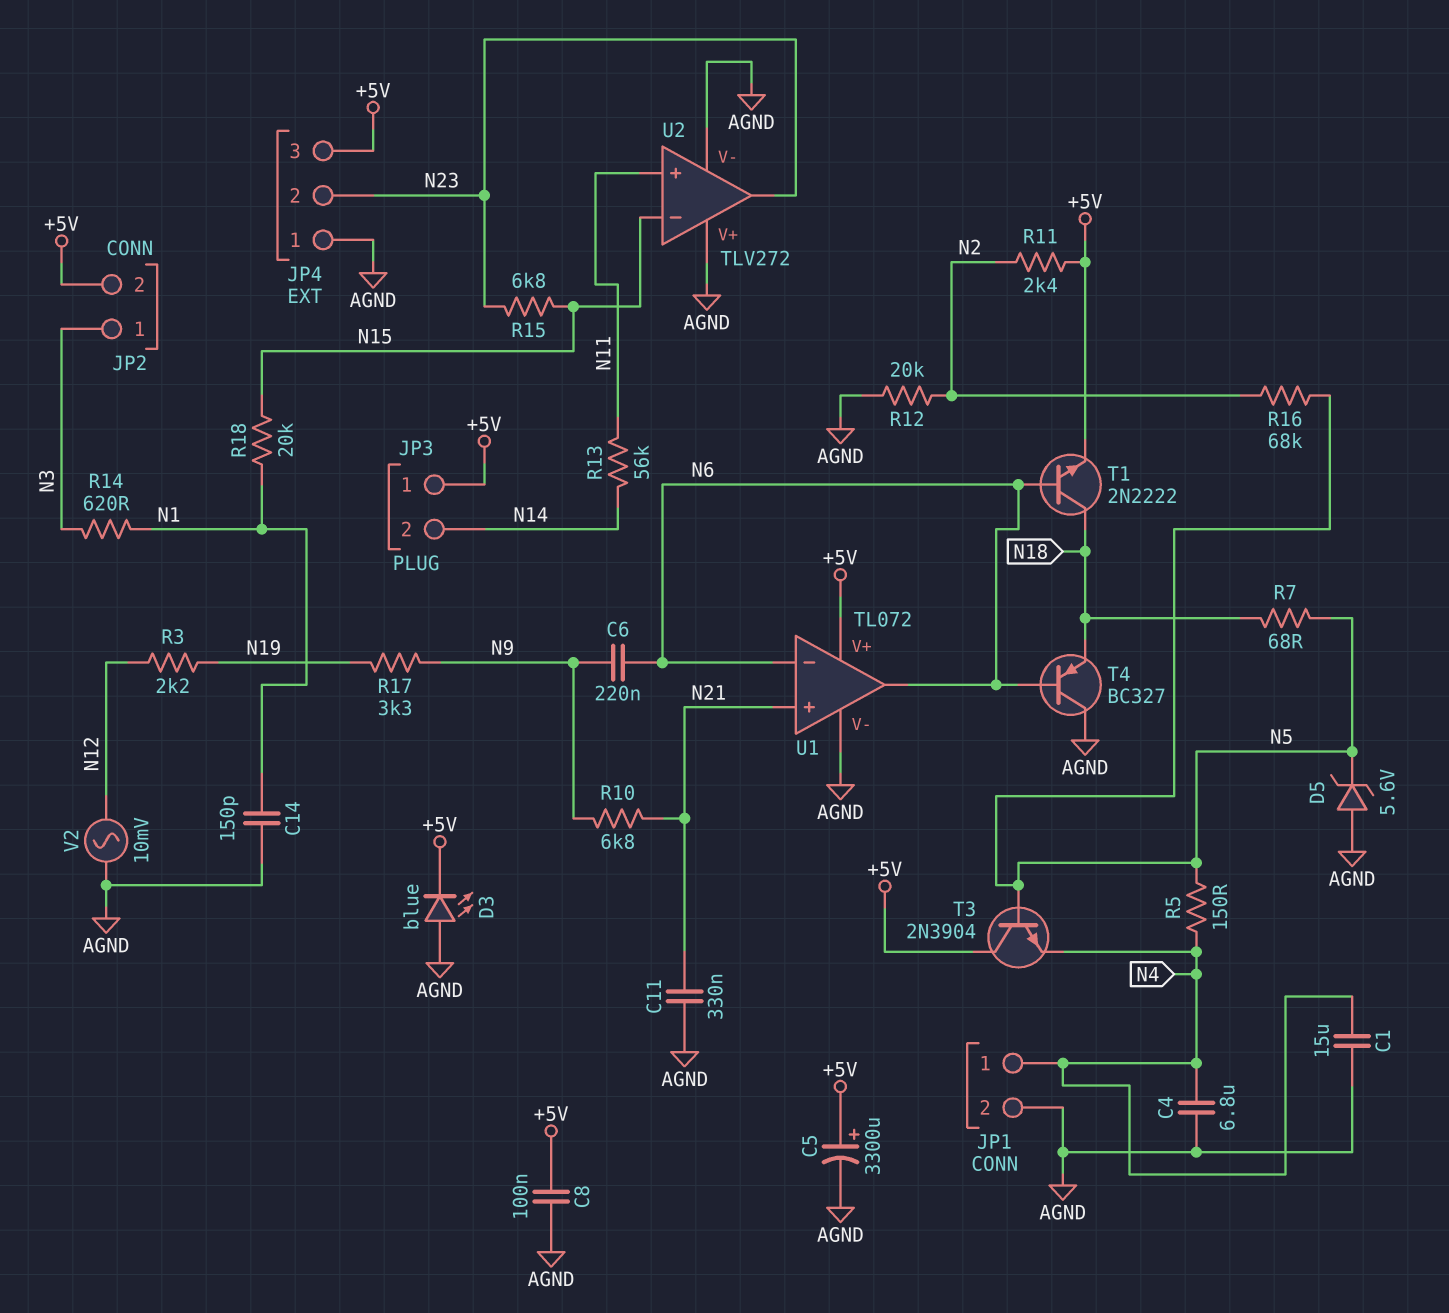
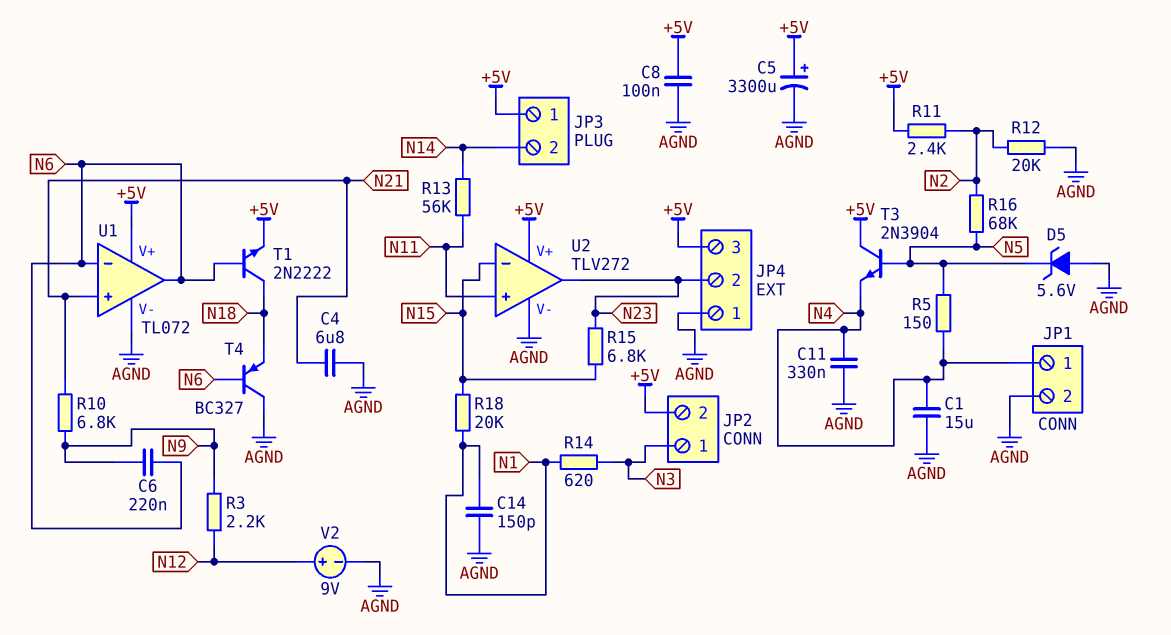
C4: 6.8uF (AGND, N4) -> 6.8uF (AGND, N21)
C11: 330nF (AGND, N21) -> 330nF (AGND, N4)
D3: LED blue (A AGND, K +5V) -> none
R3: 2.2k (N12, N19) -> 2.2k (N9, N12)
R7: 68 (N5, N18) -> none
R17: 3.3k (N9, N19) -> none
U2 pin V+: AGND -> +5V
V2: AC 10mV (AGND, N12) -> 9V (plus N12, minus AGND)

